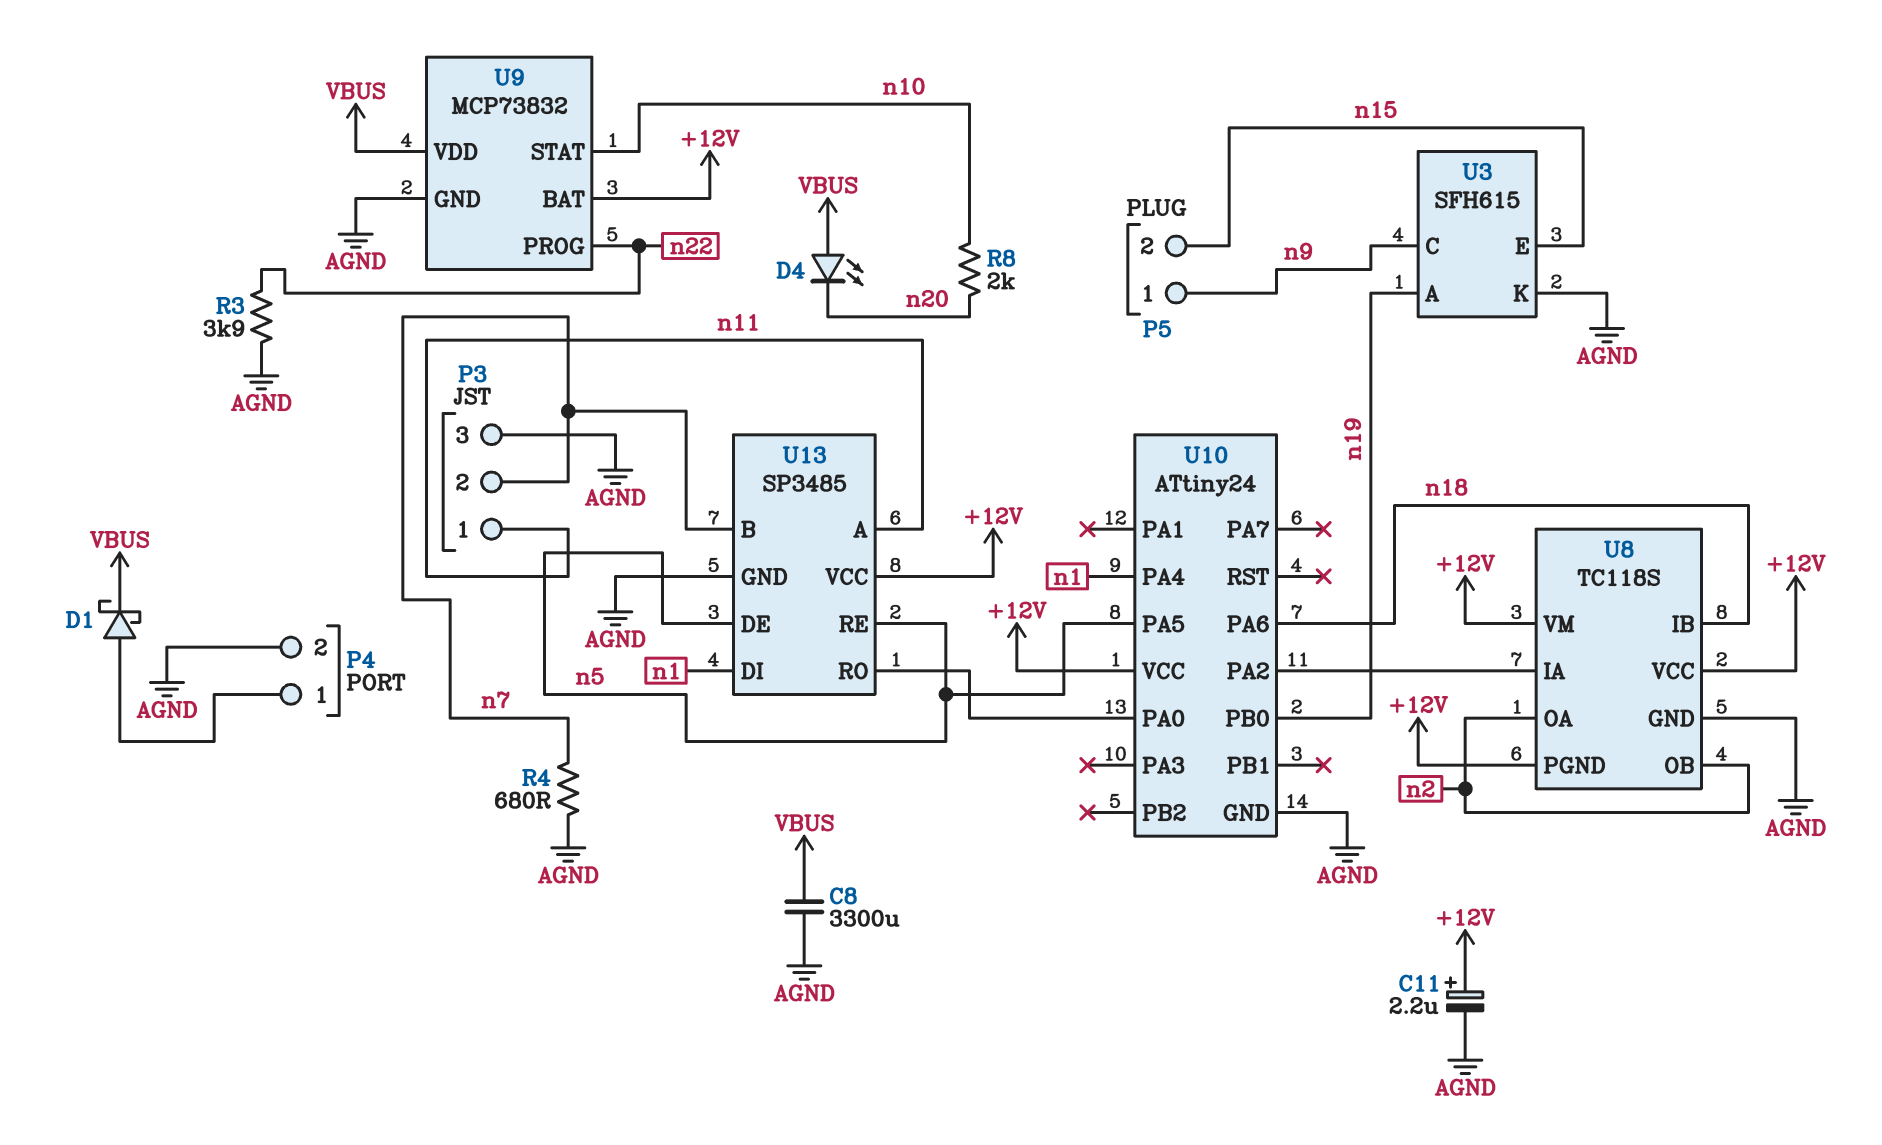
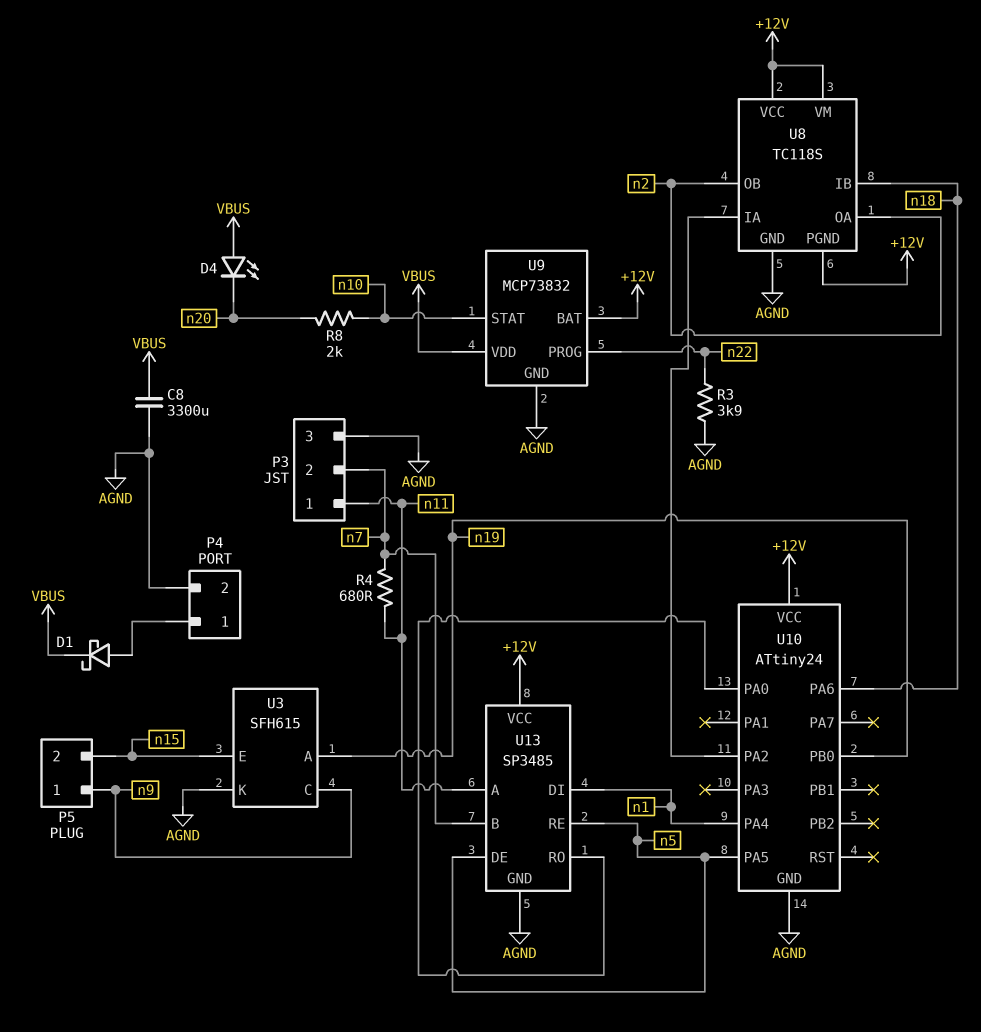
C11: 2.2uF (plus +12V, minus AGND) -> none
R4: 680 (AGND, n7) -> 680 (n7, n11)

